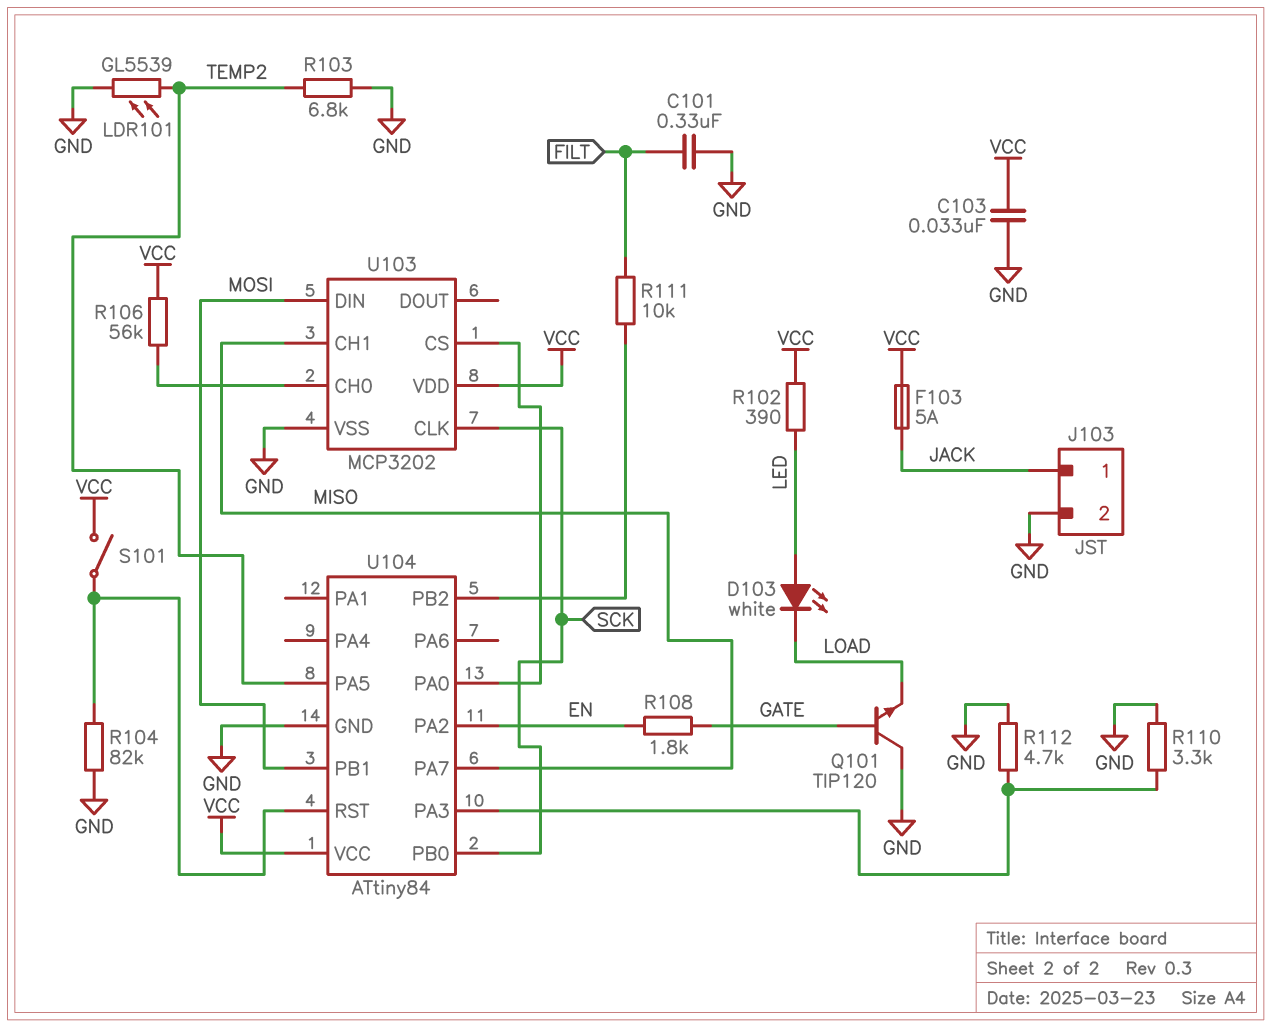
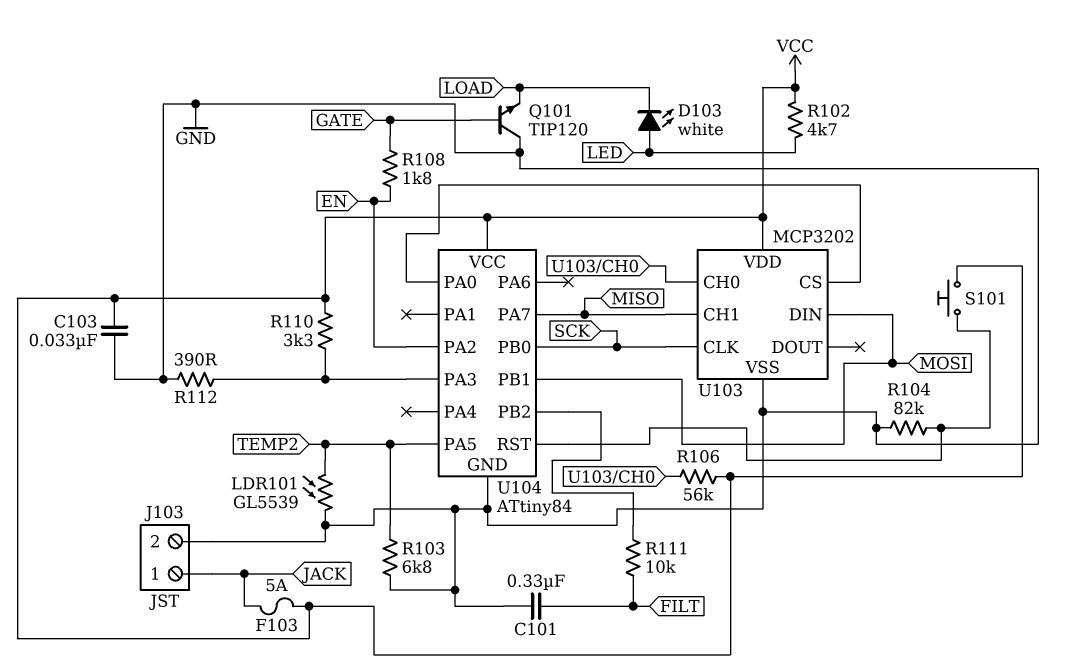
R102: 390 (LED, VCC) -> 4.7k (LED, VCC)
R110: 3.3k (GND, U104/PA3) -> 3.3k (U104/PA3, VCC)
R112: 4.7k (GND, U104/PA3) -> 390 (GND, U104/PA3)
S101: switch (U104/RST, VCC) -> button (U104/RST, VCC)

